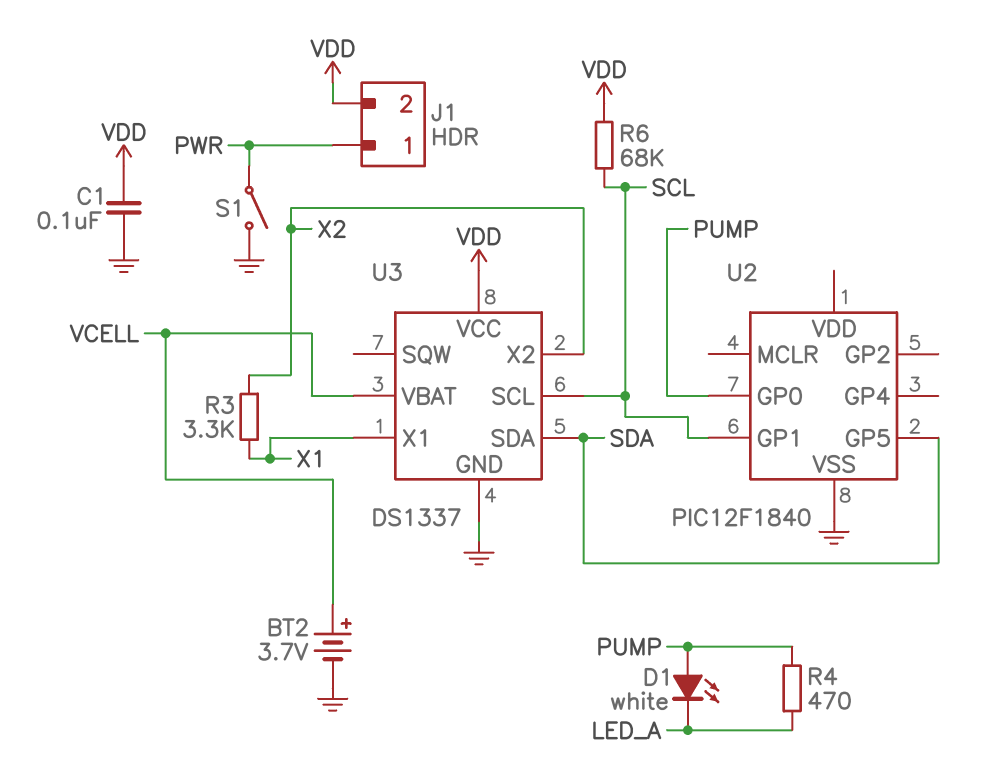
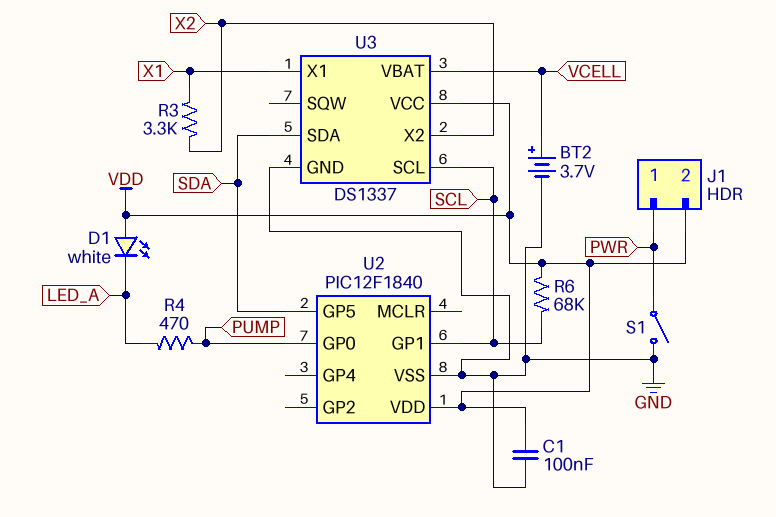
D1: LED white (A PUMP, K LED_A) -> LED white (A VDD, K LED_A)
U2 pin VDD: none -> VDD

